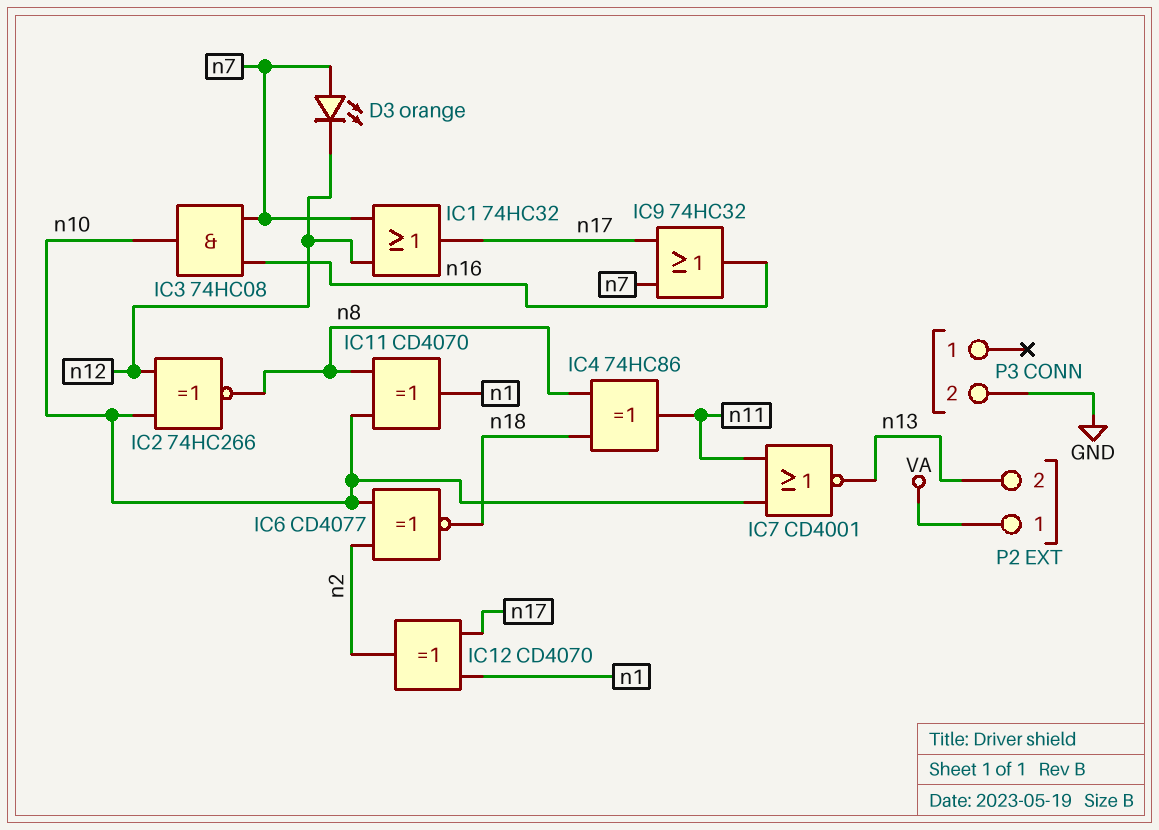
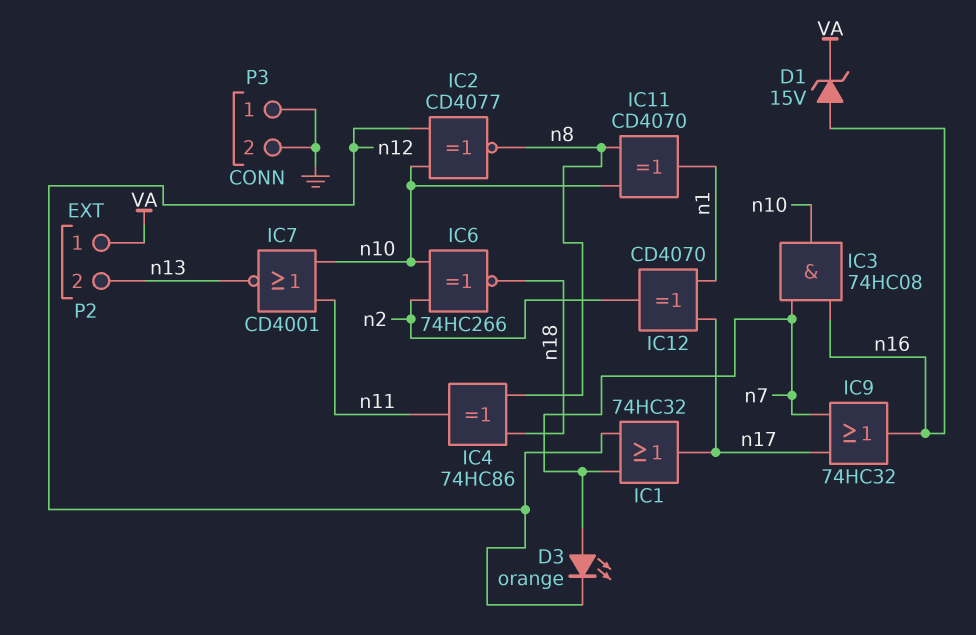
D1: none -> zener 15V (A n16, K VA)
IC2: XNOR 74HC266 (in n10, in n12, out n8) -> XNOR CD4077 (in n10, in n12, out n8)
IC6: XNOR CD4077 (in n2, in n10, out n18) -> XNOR 74HC266 (in n2, in n10, out n18)
P3 pin 1: none -> GND

